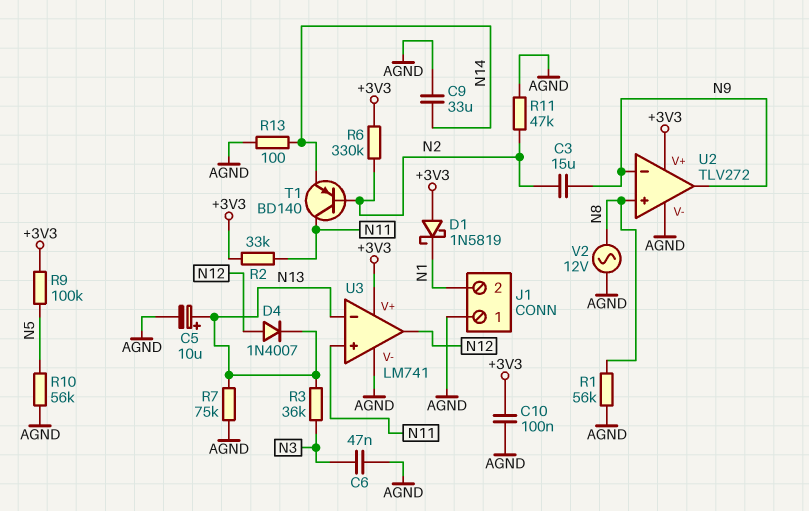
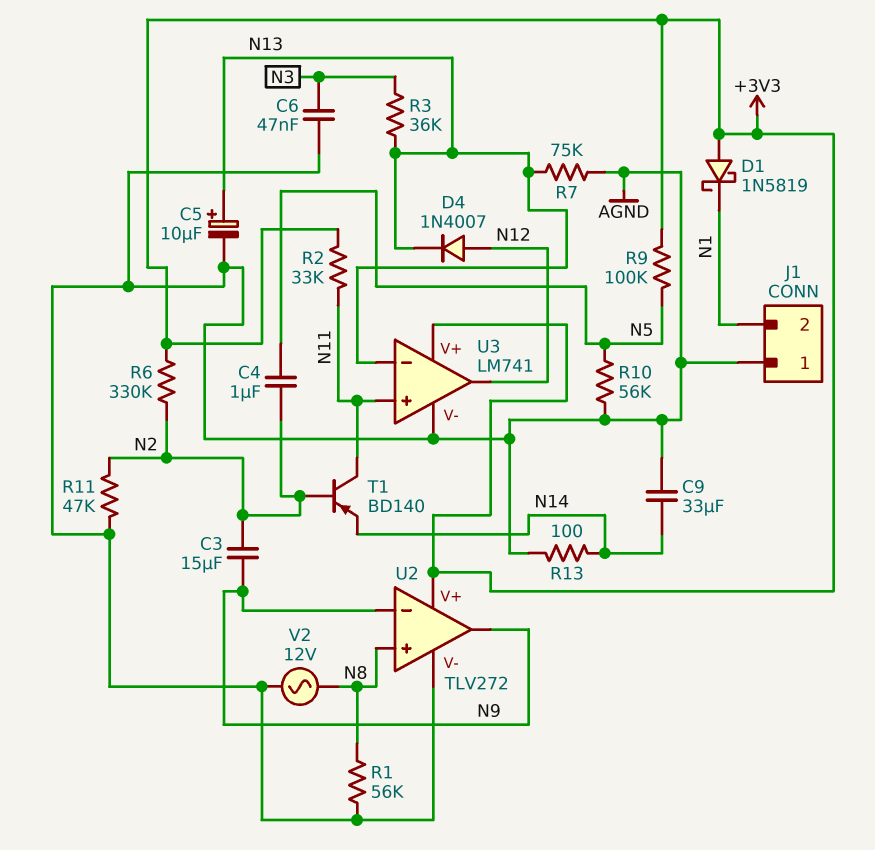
C4: none -> 1uF (N2, N5)
C10: 100nF (+3V3, AGND) -> none

